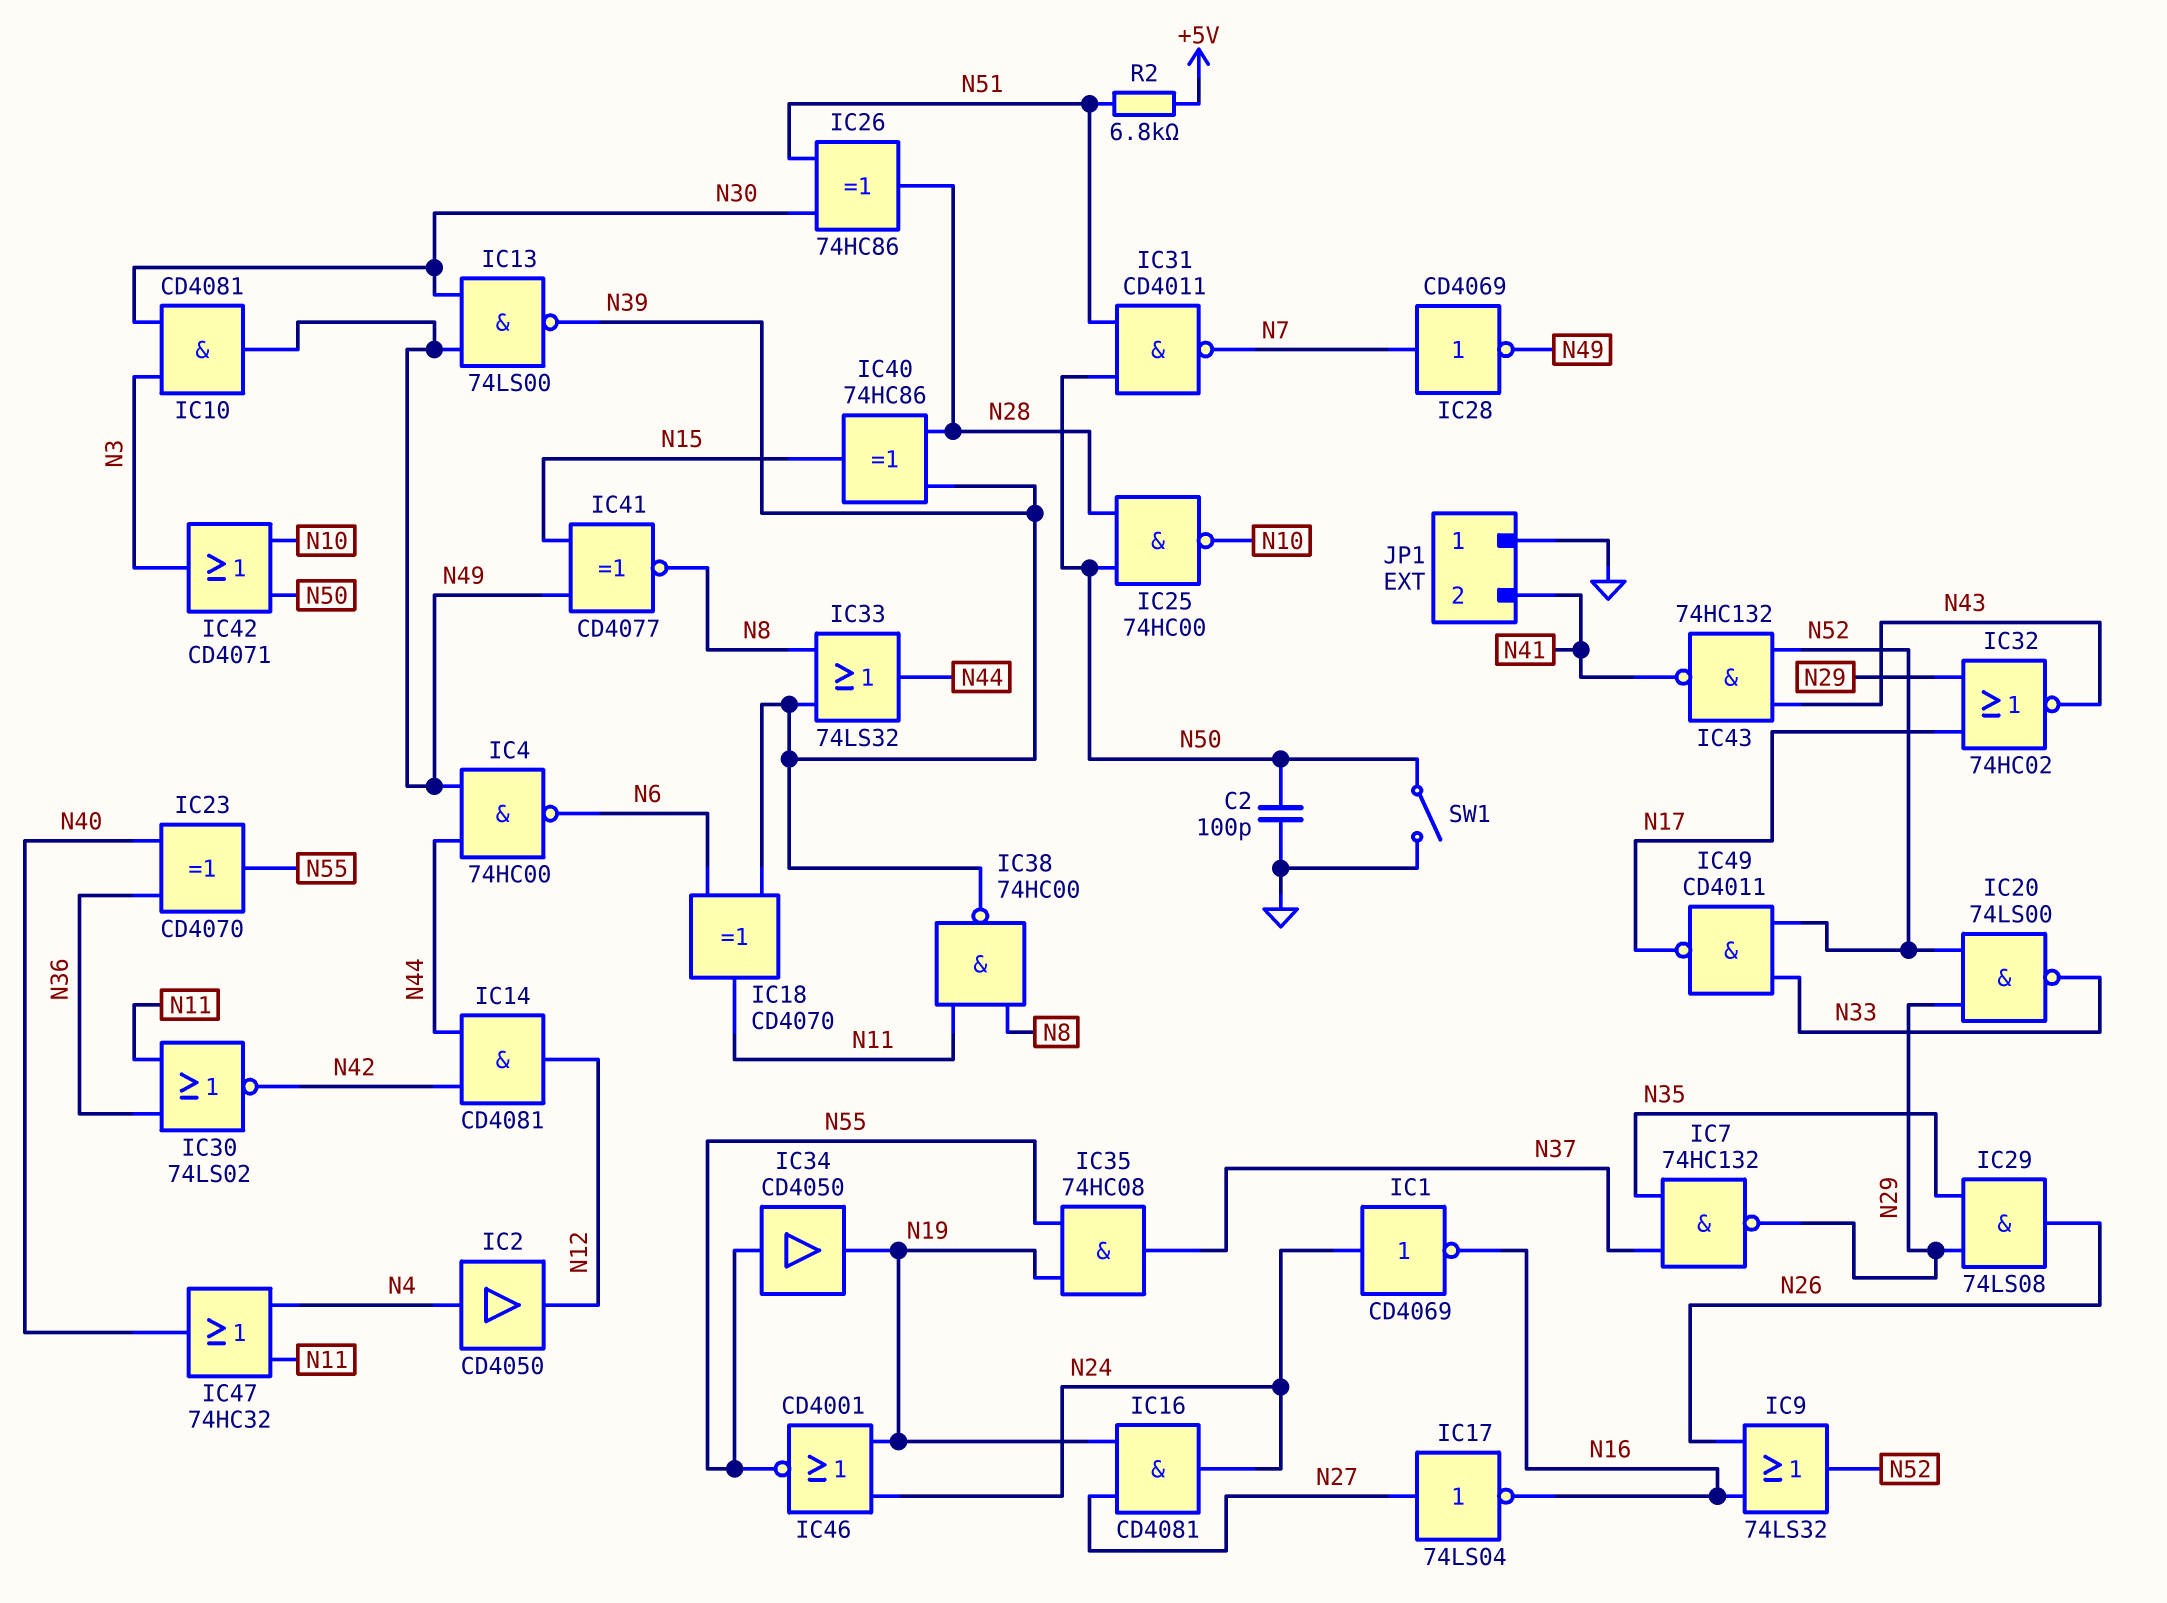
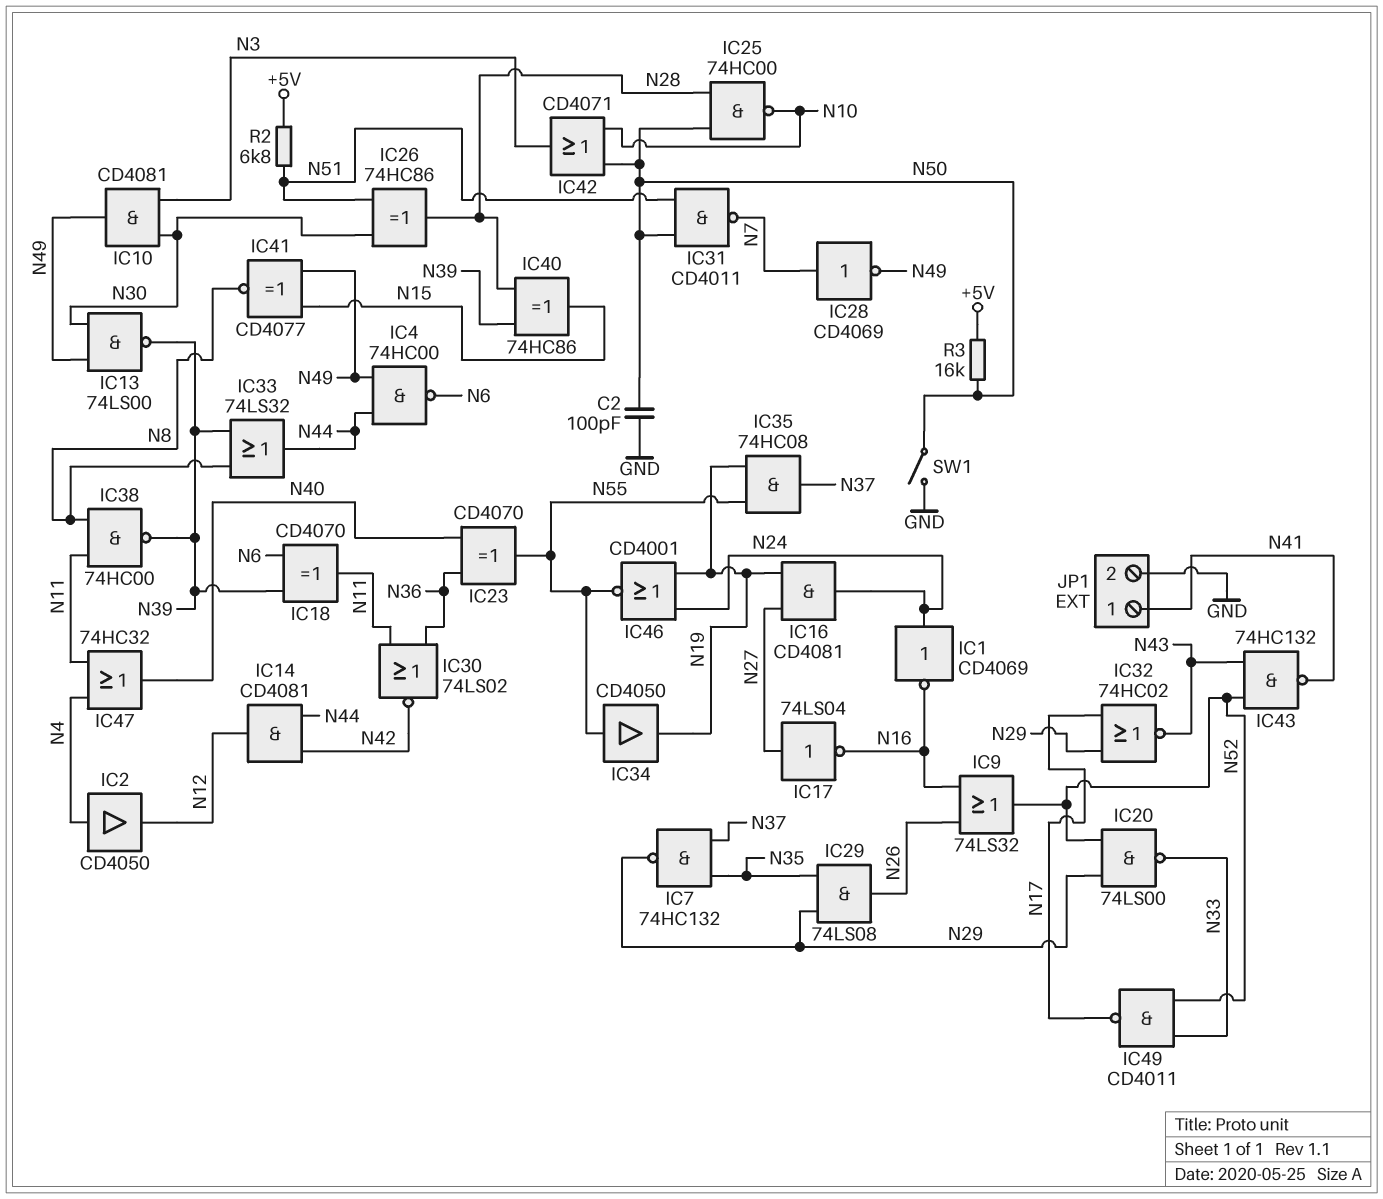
JP1 pin 1: GND -> N41
JP1 pin 2: N41 -> GND
R3: none -> 16k (+5V, N50)

